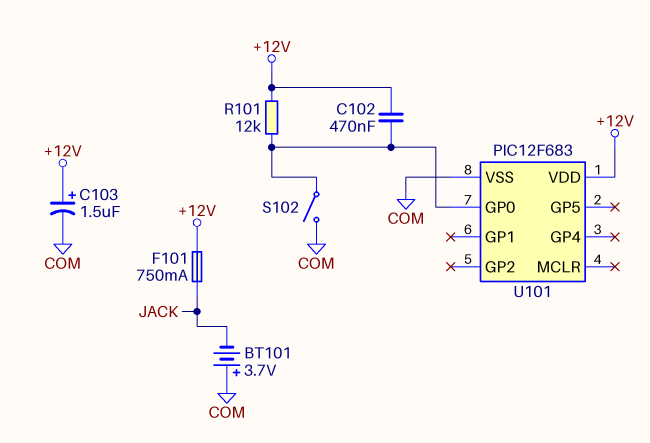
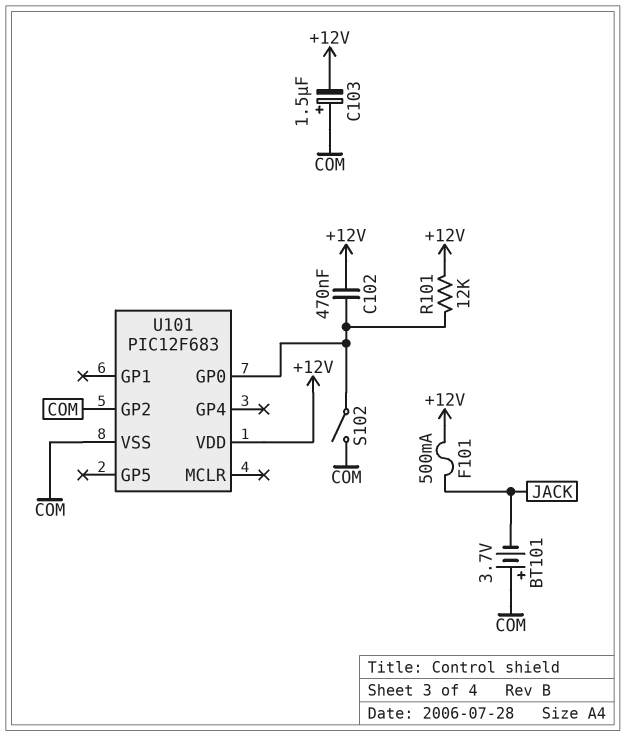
C103: 1.5uF (plus +12V, minus COM) -> 1.5uF (plus COM, minus +12V)
F101: 750mA (+12V, JACK) -> 500mA (+12V, JACK)
U101 pin GP2: none -> COM

